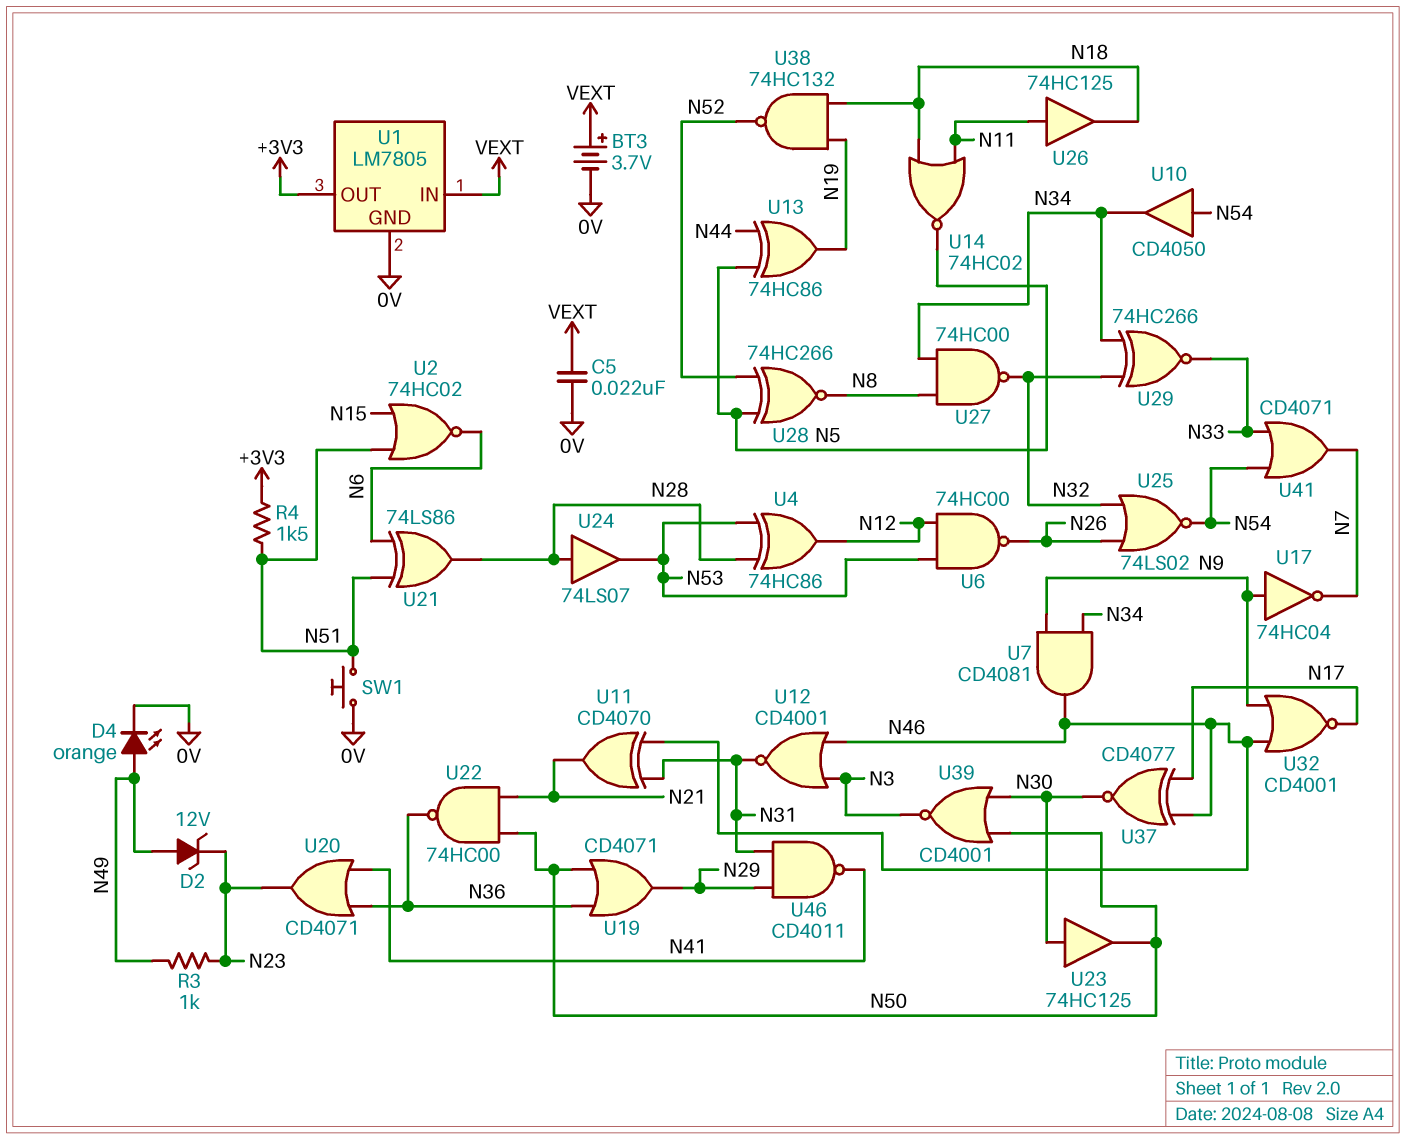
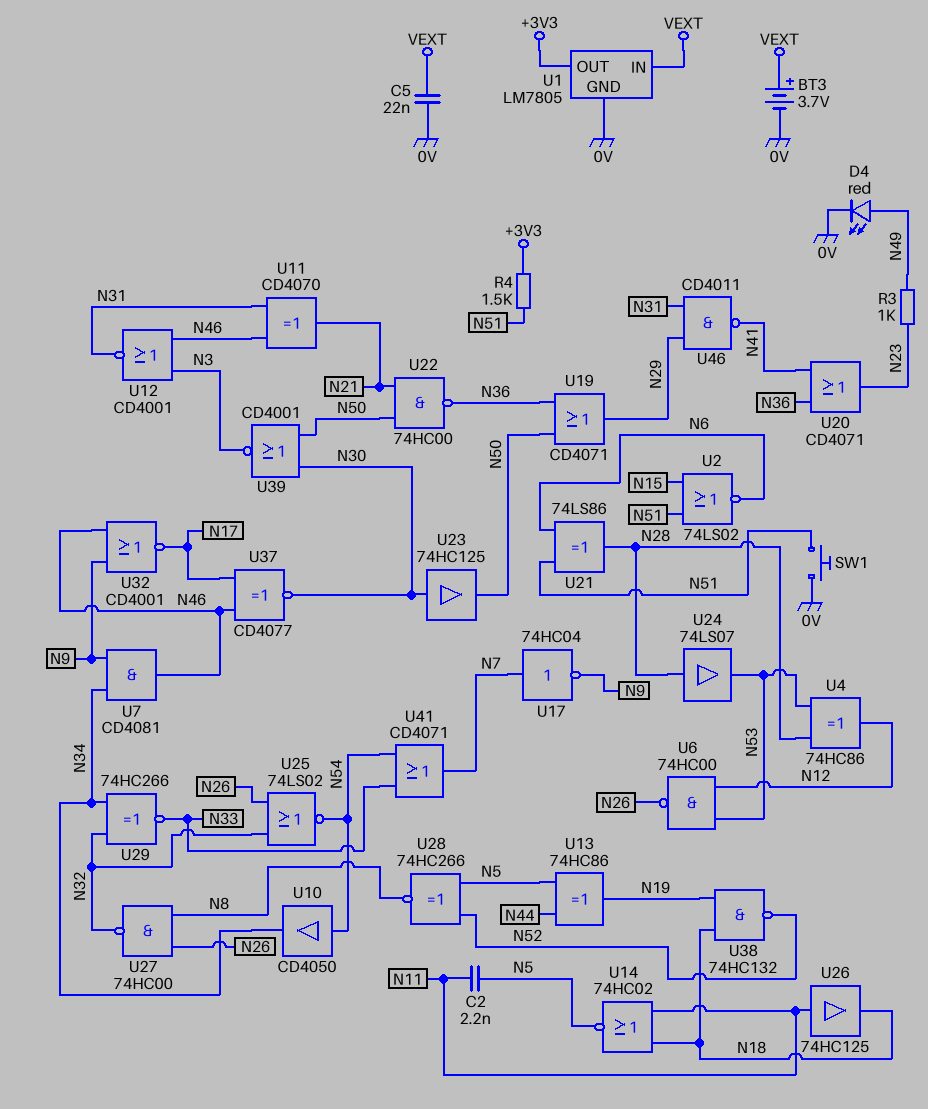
C2: none -> 2.2nF (N5, N11)
D2: zener 12V (A N49, K N23) -> none
D4: LED orange (A N49, K 0V) -> LED red (A N49, K 0V)
U2: NOR 74HC02 (in N15, in N51, out N6) -> NOR 74LS02 (in N15, in N51, out N6)
U17: NOT 74HC04 (in N9, out N7) -> NOT 74HC04 (in N7, out N9)
U27: NAND 74HC00 (in N8, in N34, out N32) -> NAND 74HC00 (in N8, in N26, out N32)

